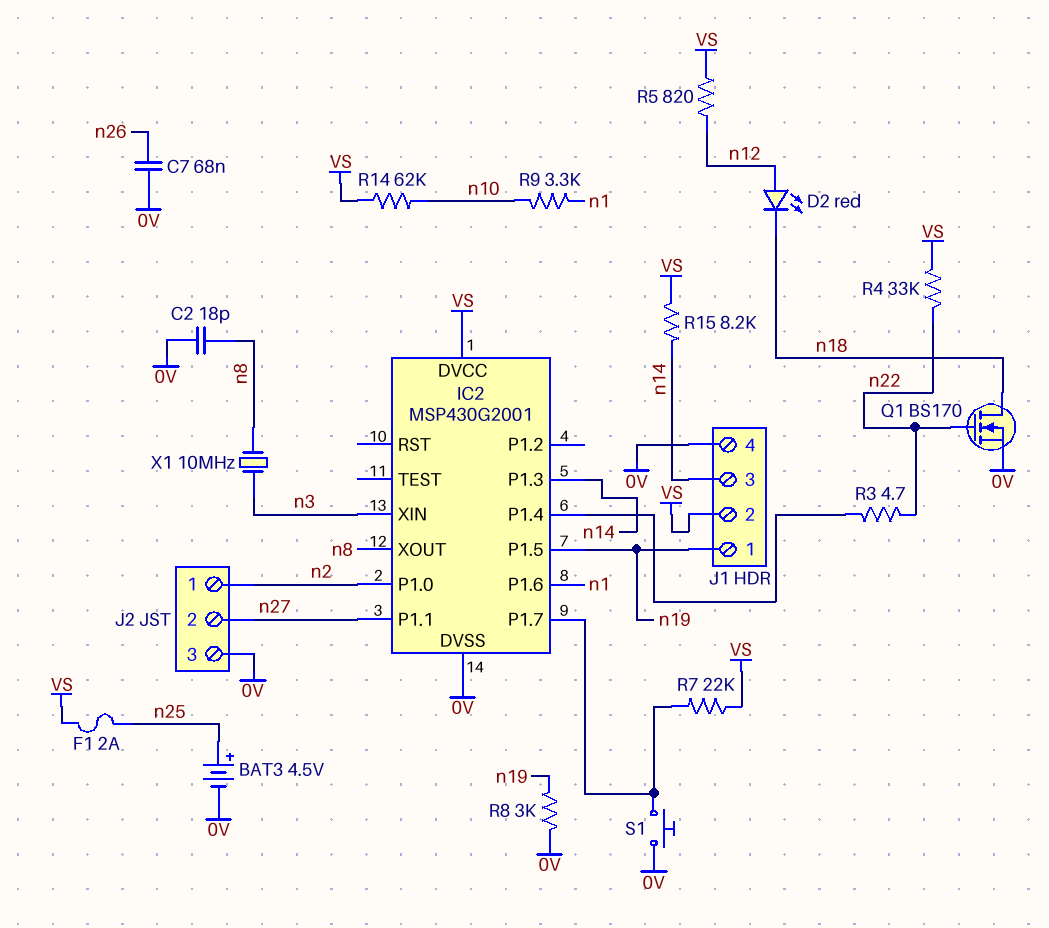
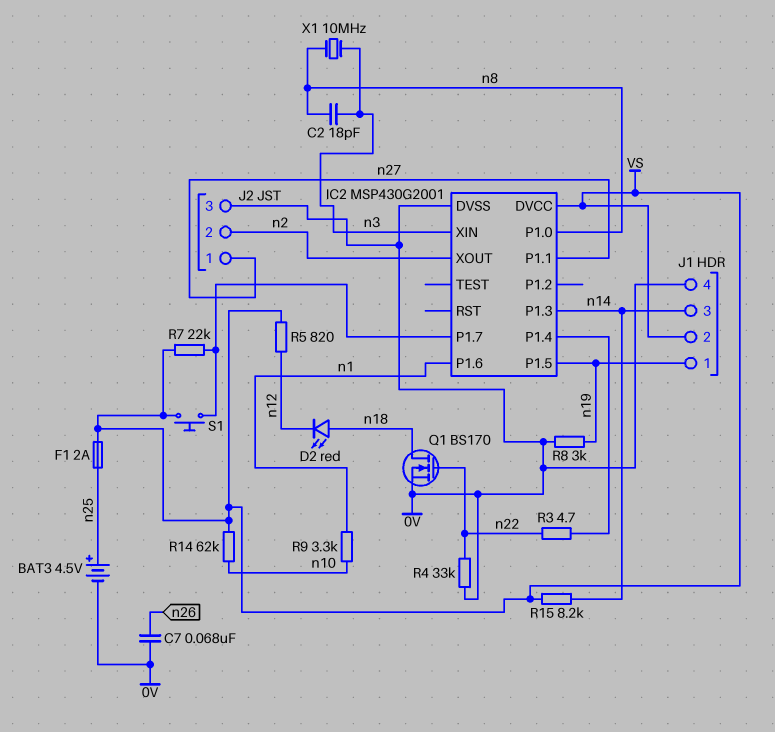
C2: 18pF (0V, n8) -> 18pF (n3, n8)
D2: LED red (A n12, K n18) -> LED red (A n18, K n12)
IC2 pin P1.0: n2 -> n8
IC2 pin XOUT: n8 -> n2
J2 pin 1: n2 -> n27
J2 pin 2: n27 -> n2
R4: 33k (VS, n22) -> 33k (0V, n22)
S1: button (0V, IC2/P1.7) -> button (IC2/P1.7, VS)

